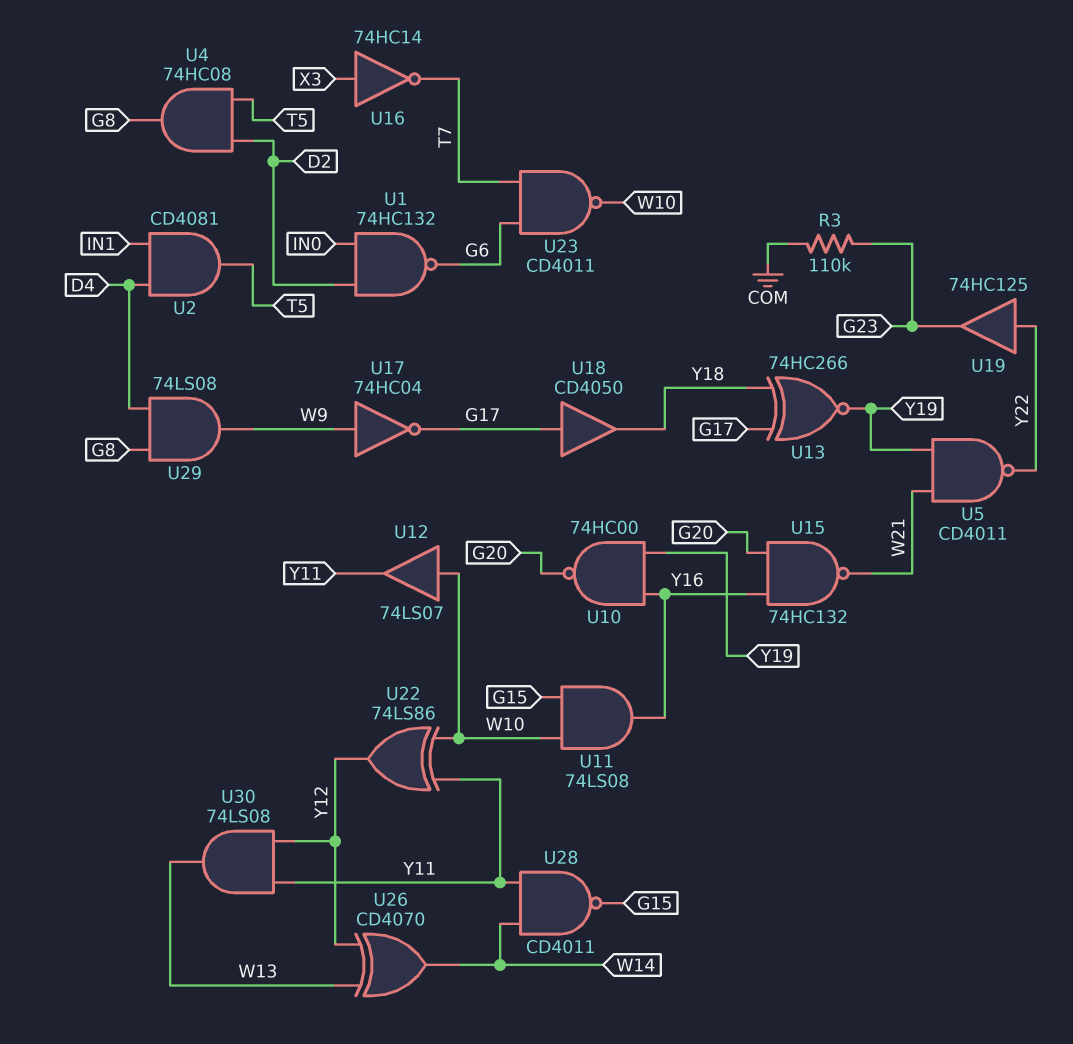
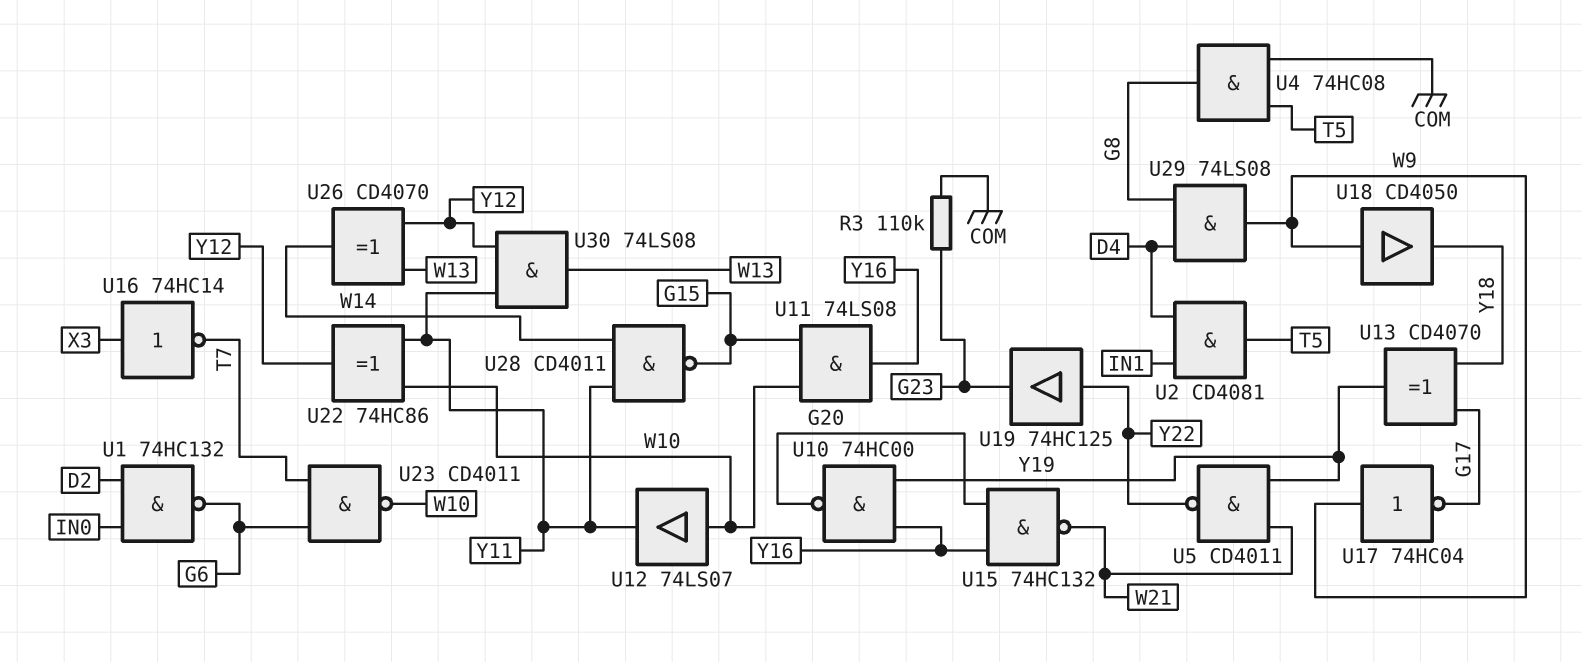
U4: AND 74HC08 (in D2, in T5, out G8) -> AND 74HC08 (in COM, in T5, out G8)
U13: XNOR 74HC266 (in G17, in Y18, out Y19) -> XOR CD4070 (in G17, in Y18, out Y19)
U18: buffer CD4050 (in G17, out Y18) -> buffer CD4050 (in W9, out Y18)
U22: XOR 74LS86 (in W10, in Y11, out Y12) -> XOR 74HC86 (in W10, in Y11, out Y12)

